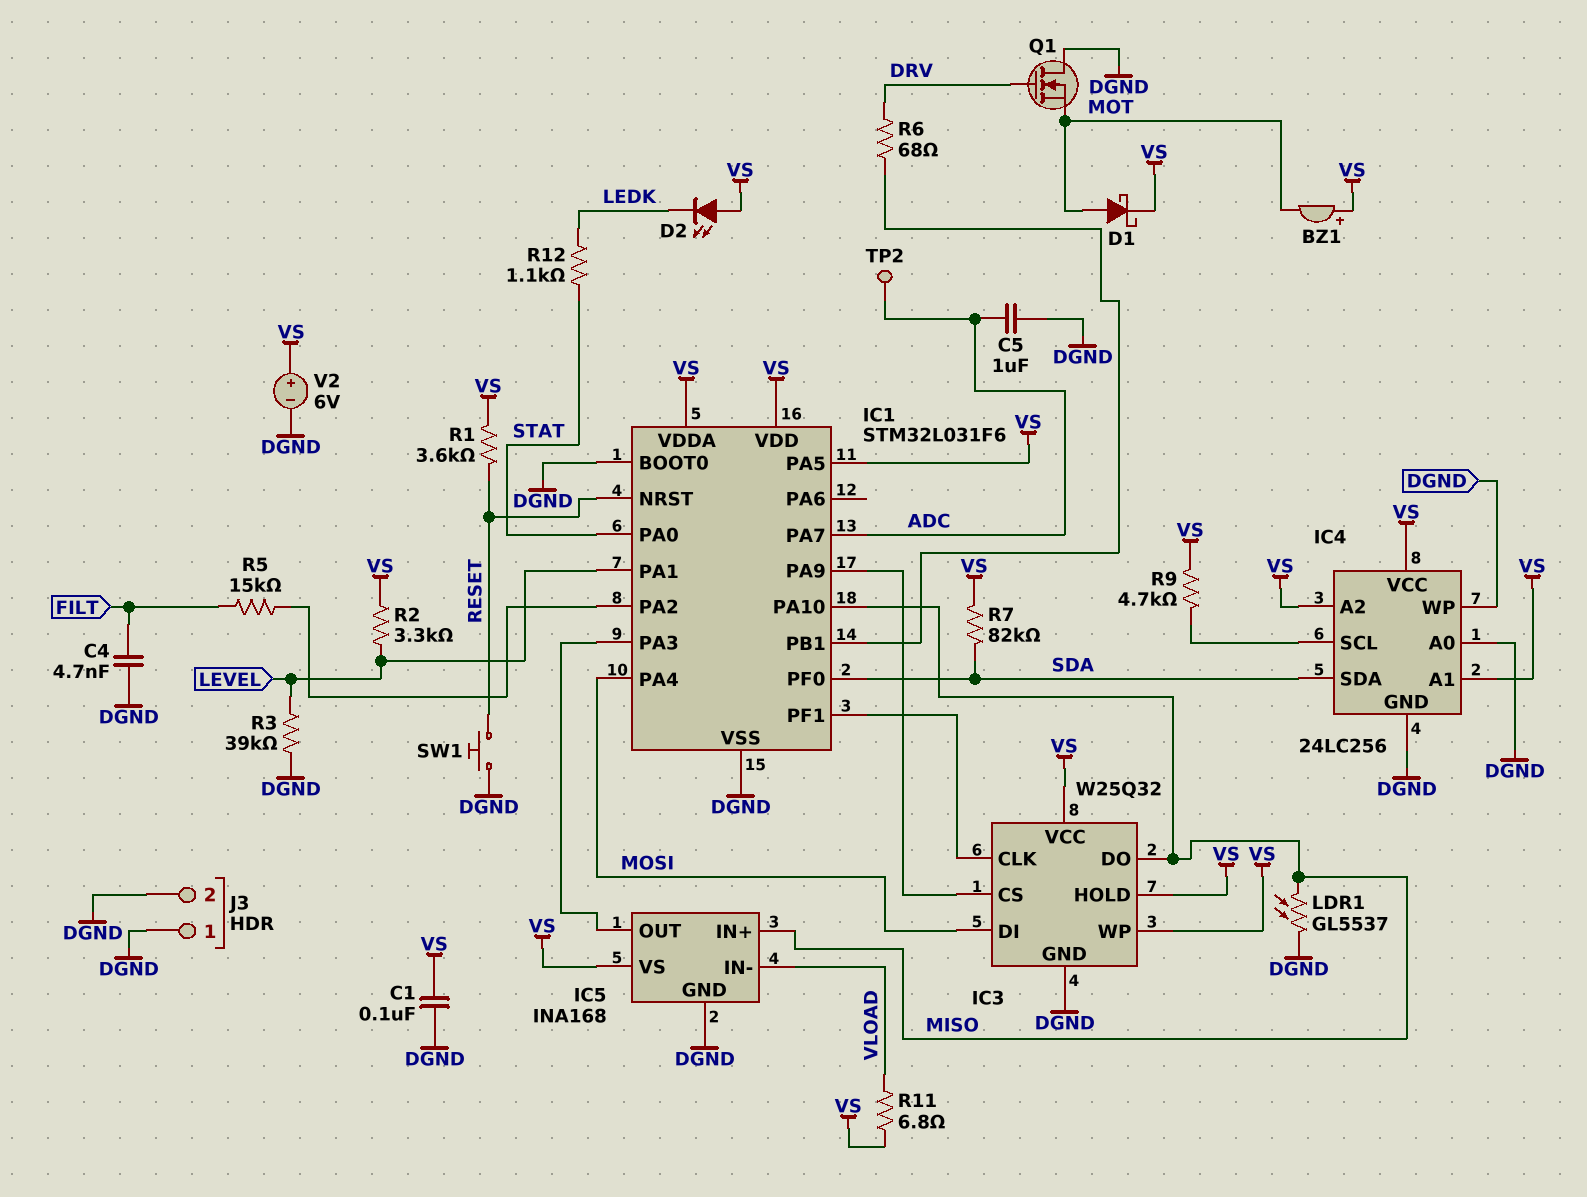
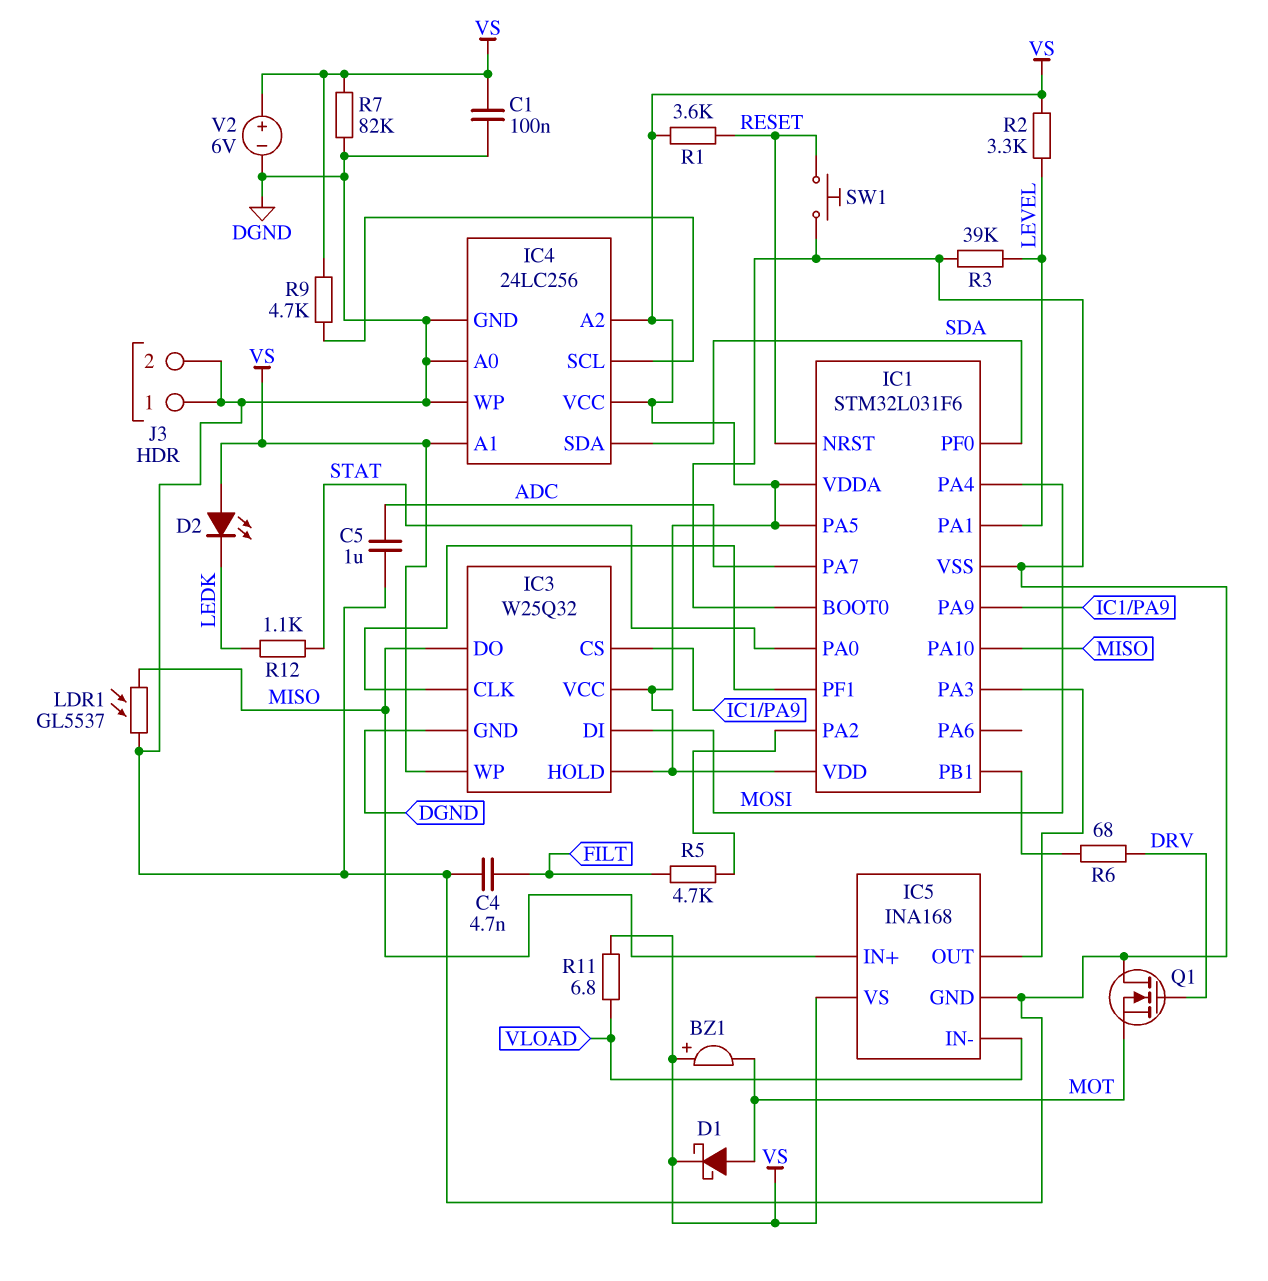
R5: 15k (FILT, IC1/PA2) -> 4.7k (FILT, IC1/PA2)
R7: 82k (SDA, VS) -> 82k (DGND, VS)
TP2: test point (ADC) -> none

